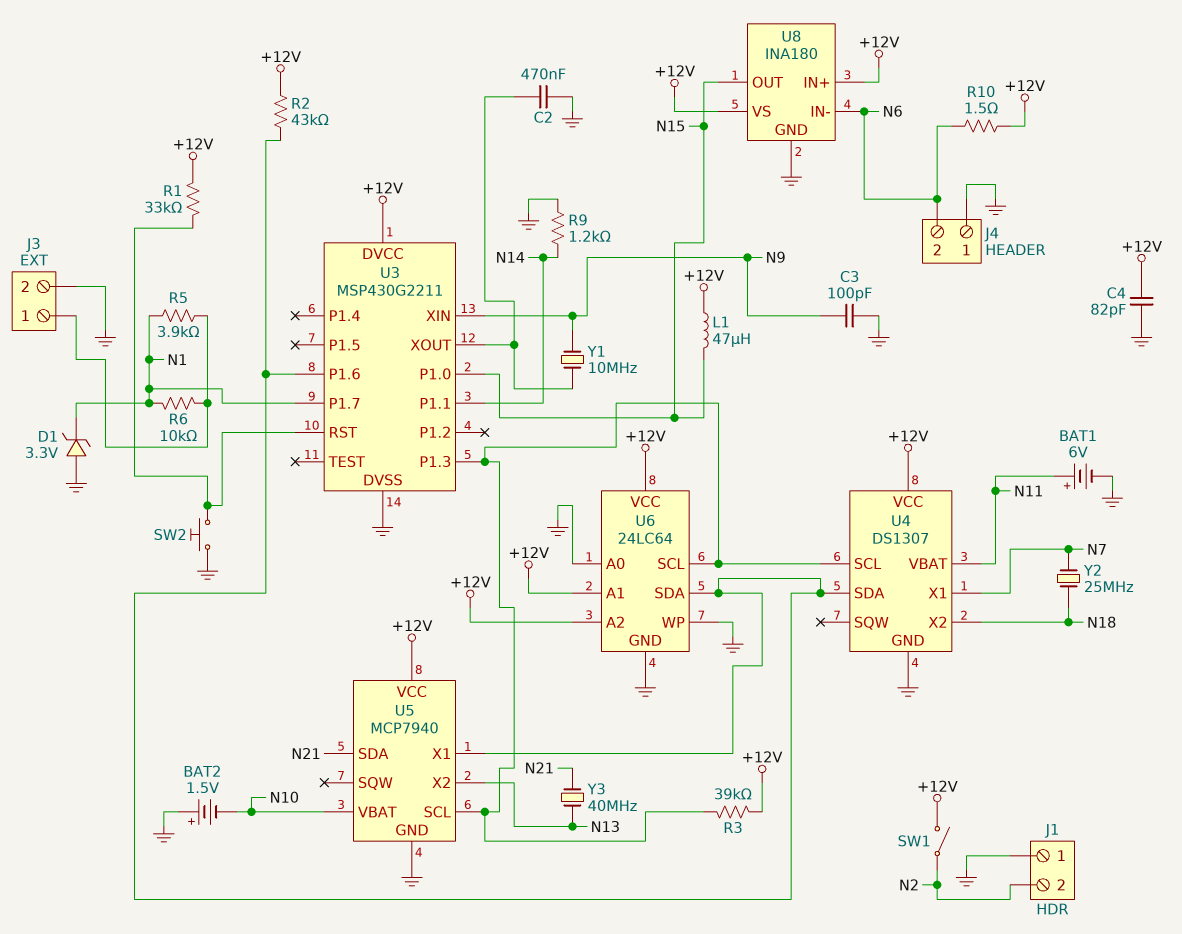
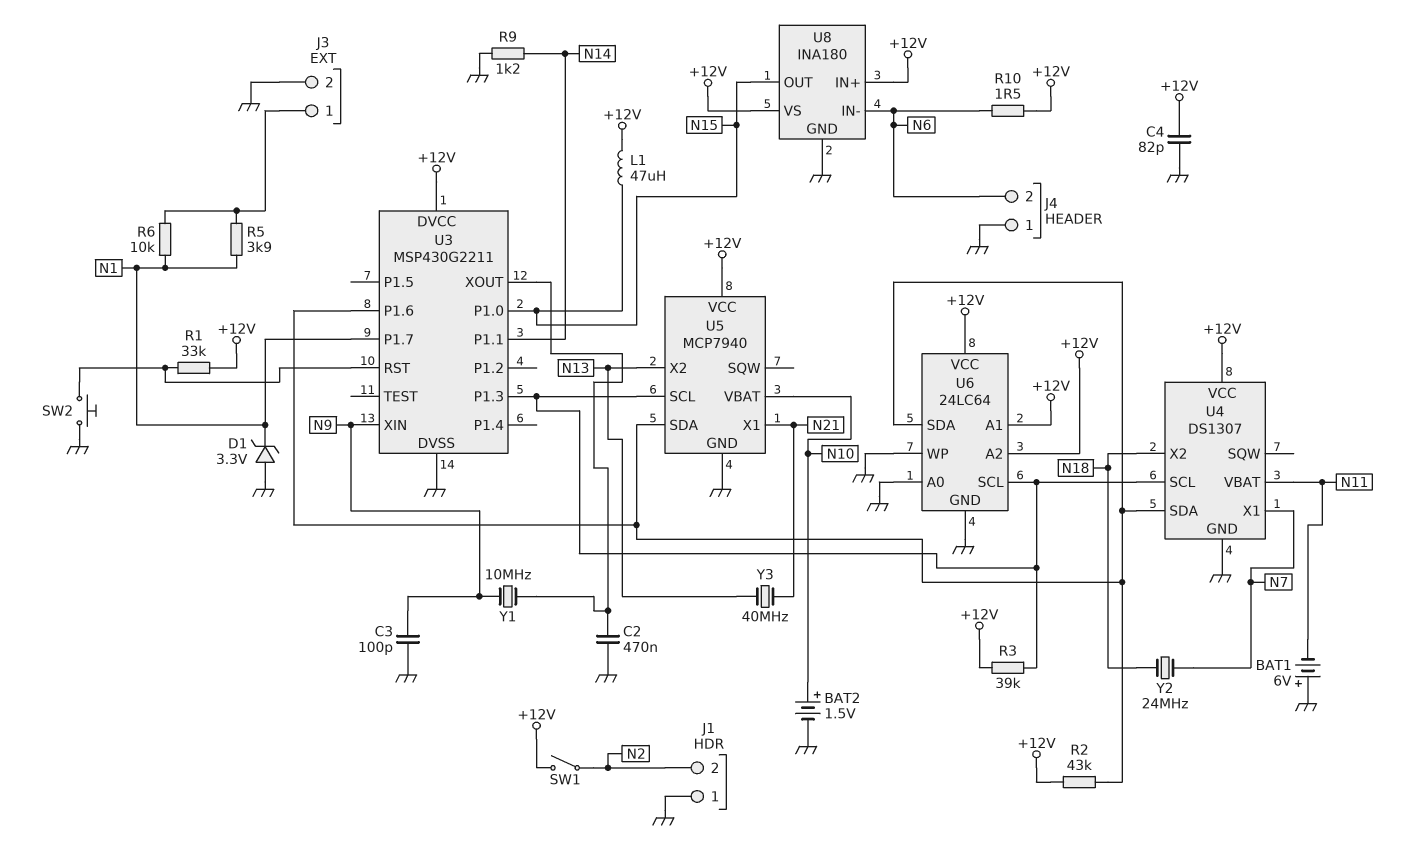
BAT1: 6V (plus N11, minus GND) -> 6V (plus GND, minus N11)
BAT2: 1.5V (plus GND, minus N10) -> 1.5V (plus N10, minus GND)
U5 pin SDA: N21 -> U3/P1.6
U5 pin X1: U3/P1.6 -> N21
Y2: 25MHz (N7, N18) -> 24MHz (N7, N18)

